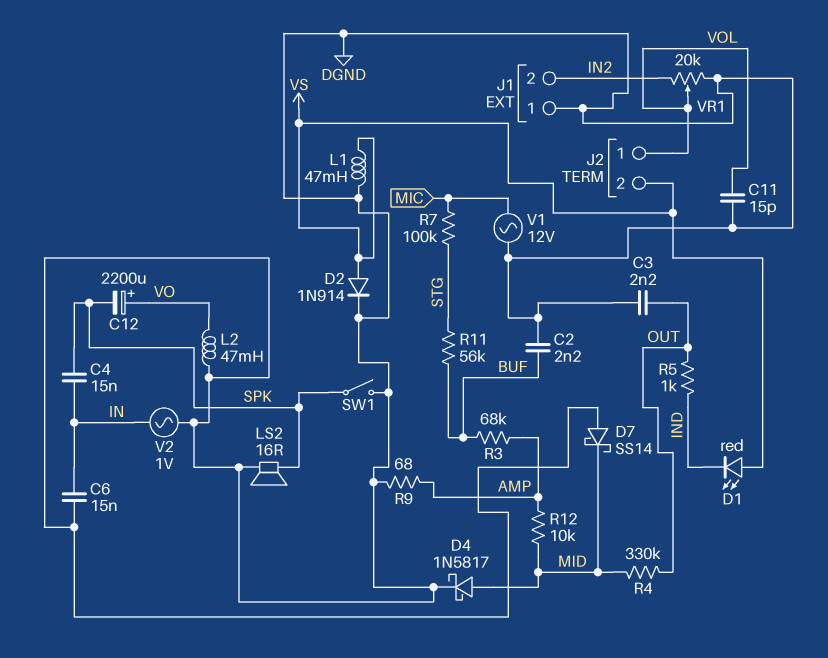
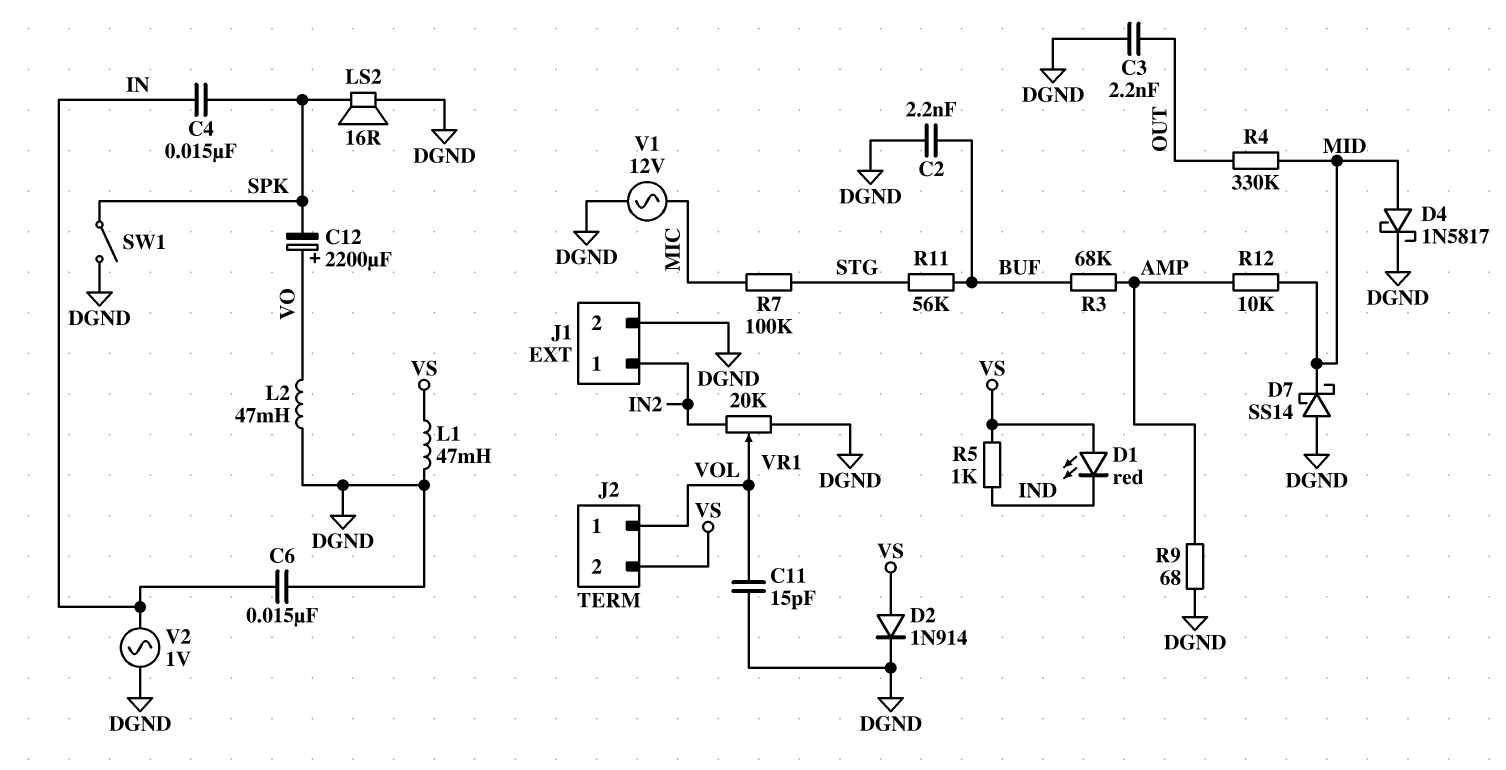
J1 pin 1: DGND -> IN2
J1 pin 2: IN2 -> DGND
R5: 1k (IND, OUT) -> 1k (IND, VS)

